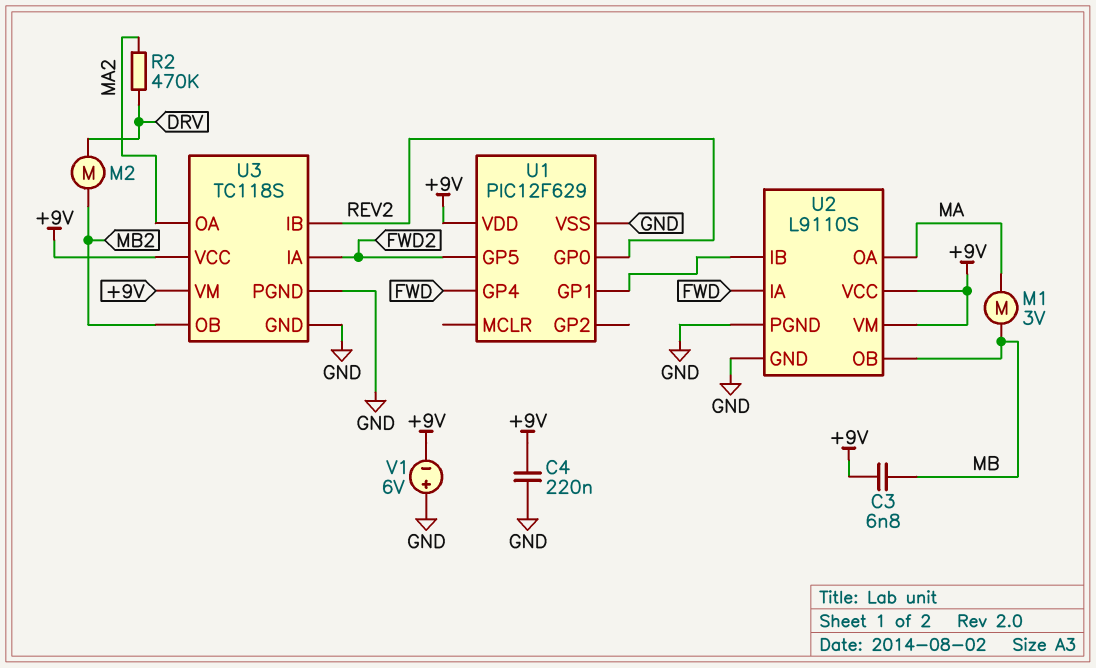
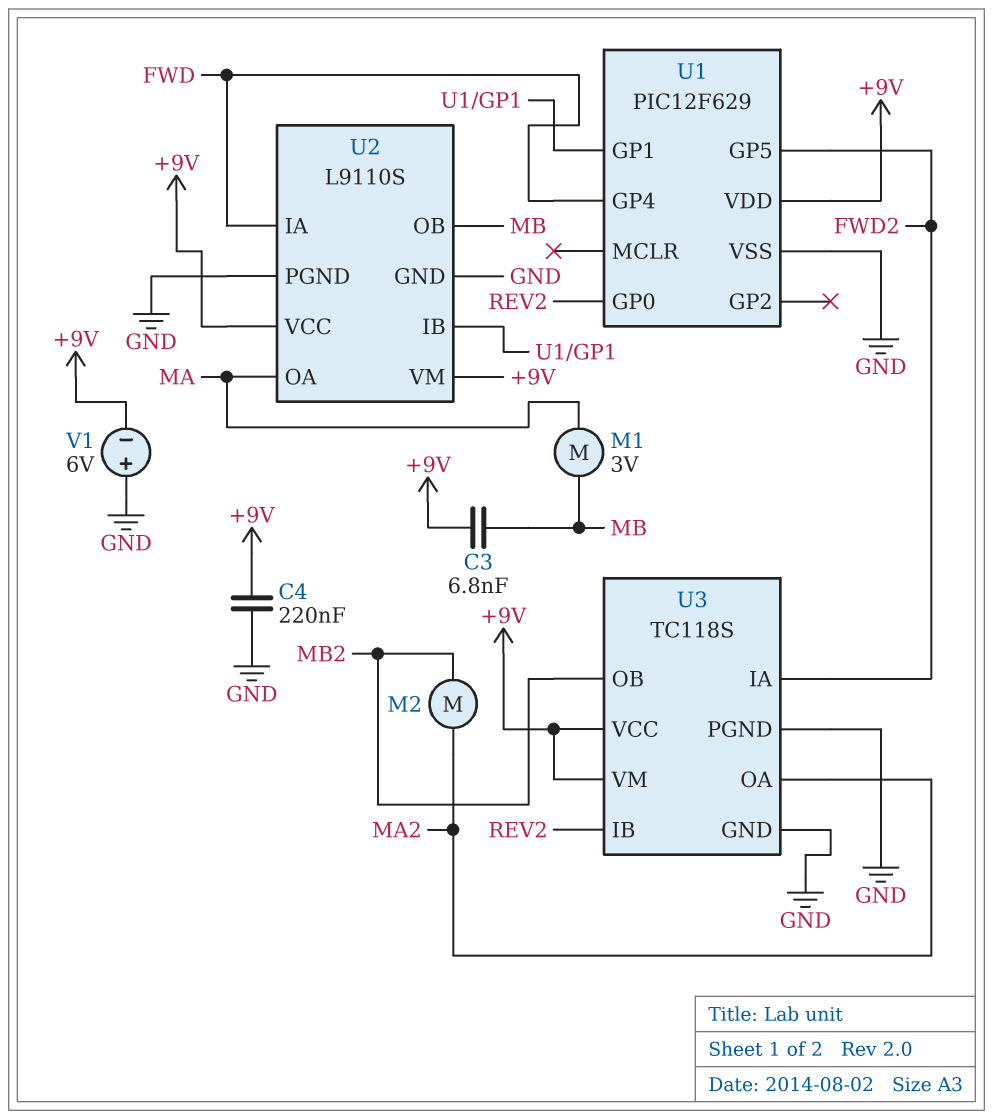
M2: motor (DRV, MB2) -> motor (MA2, MB2)
R2: 470k (DRV, MA2) -> none

